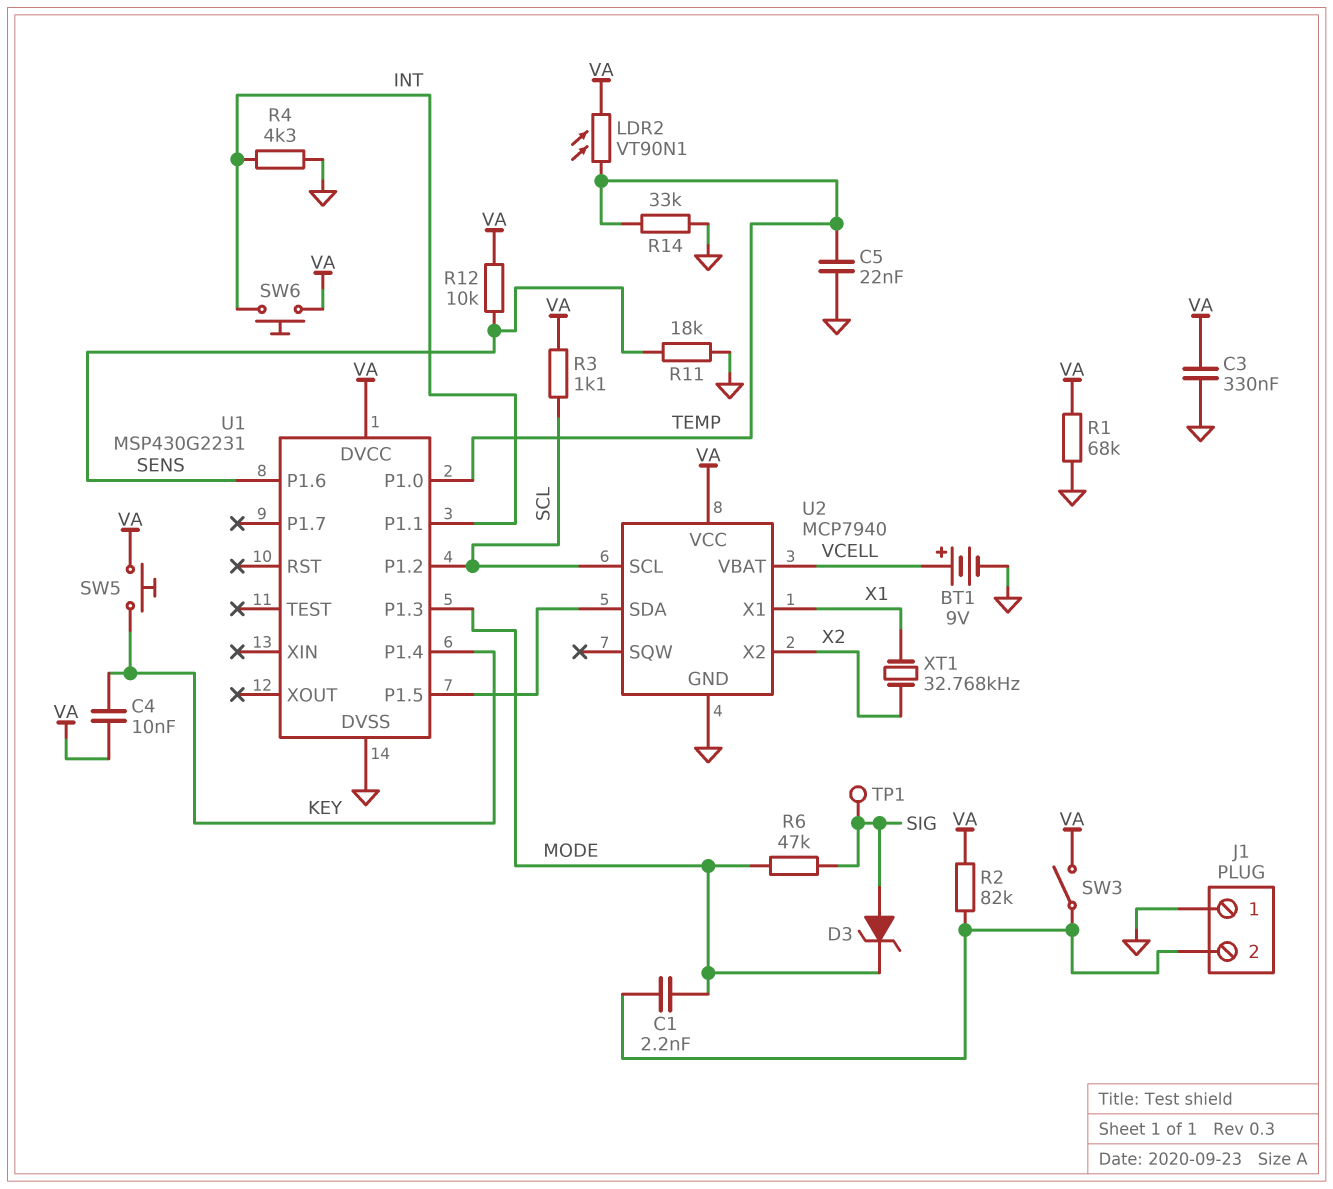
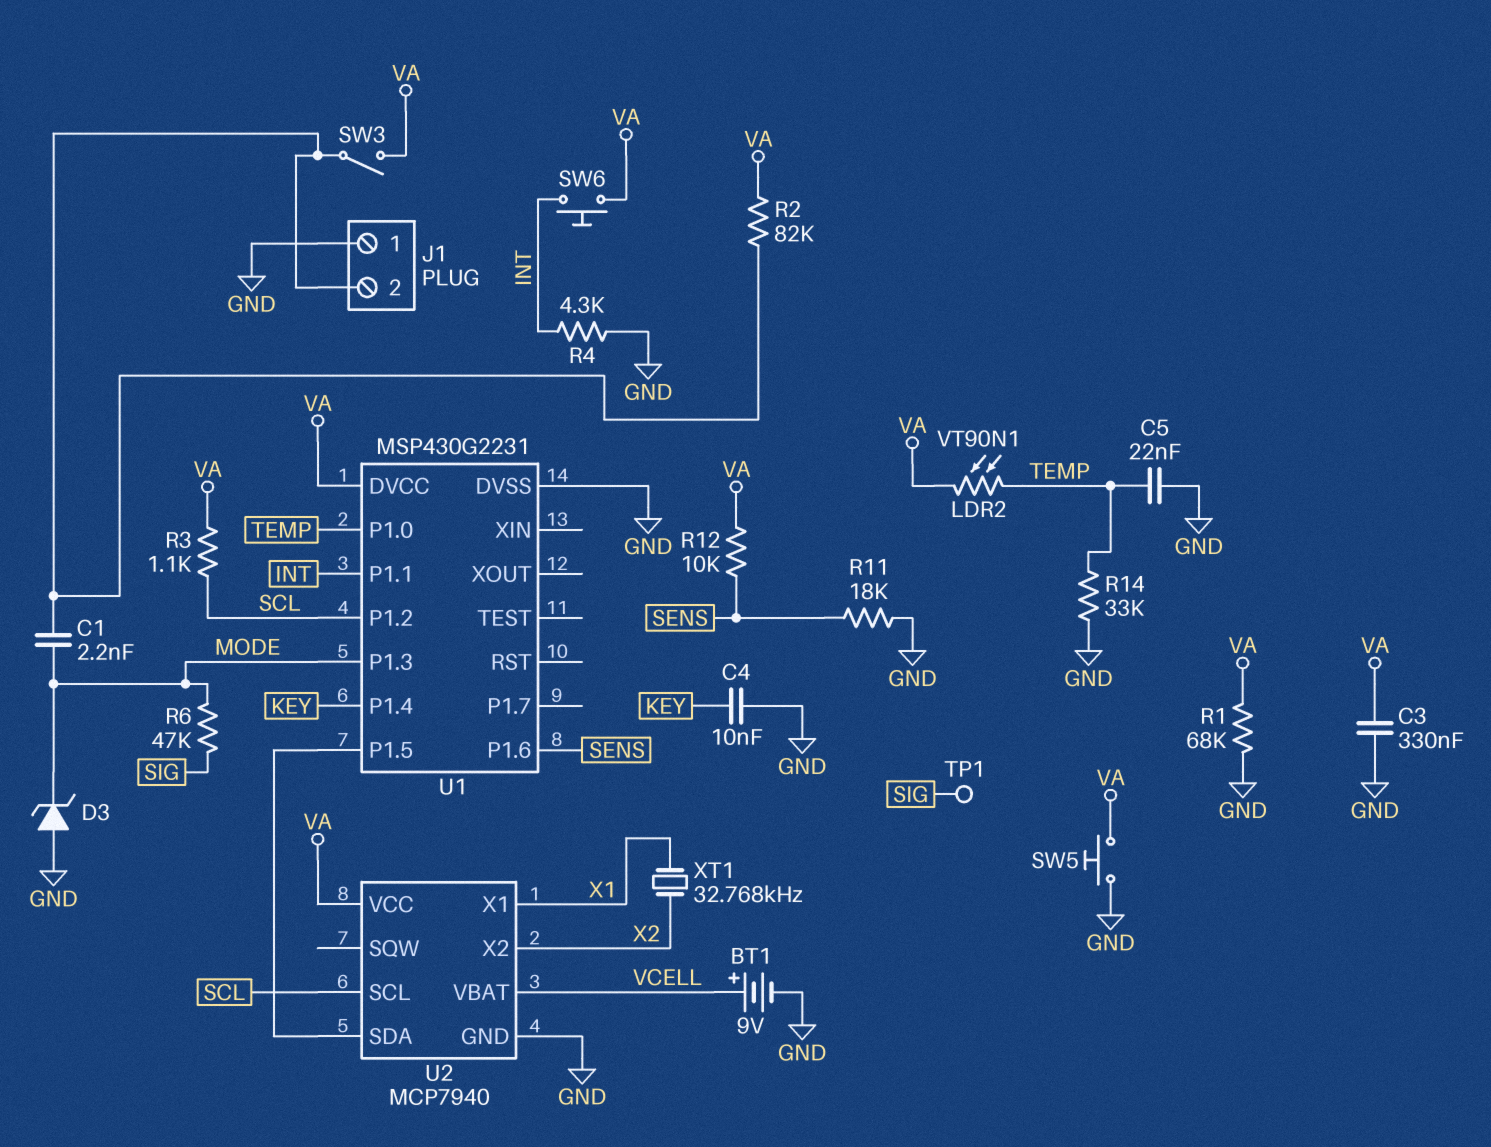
C4: 10nF (KEY, VA) -> 10nF (GND, KEY)
D3: zener (A SIG, K MODE) -> zener (A GND, K MODE)
SW5: button (KEY, VA) -> button (GND, VA)

